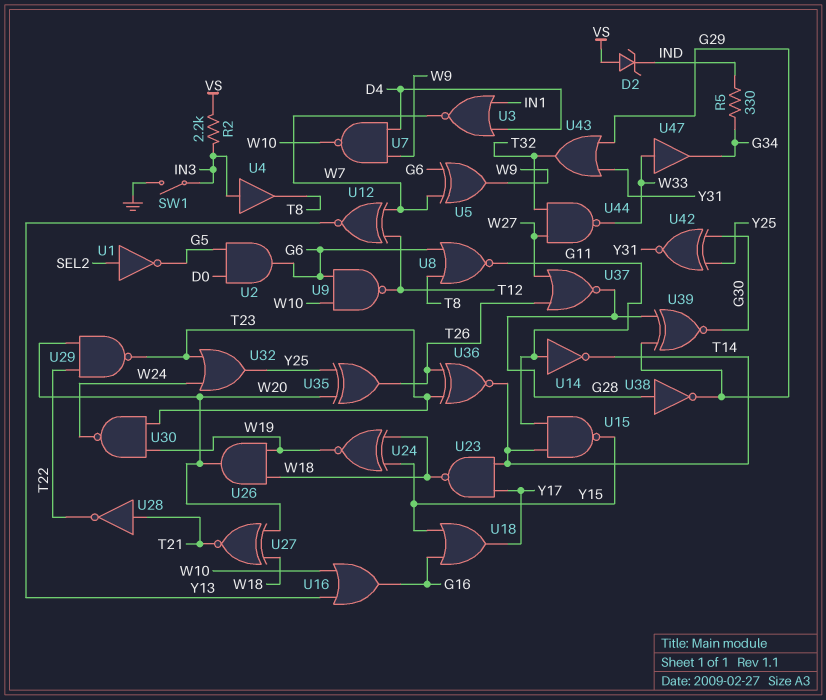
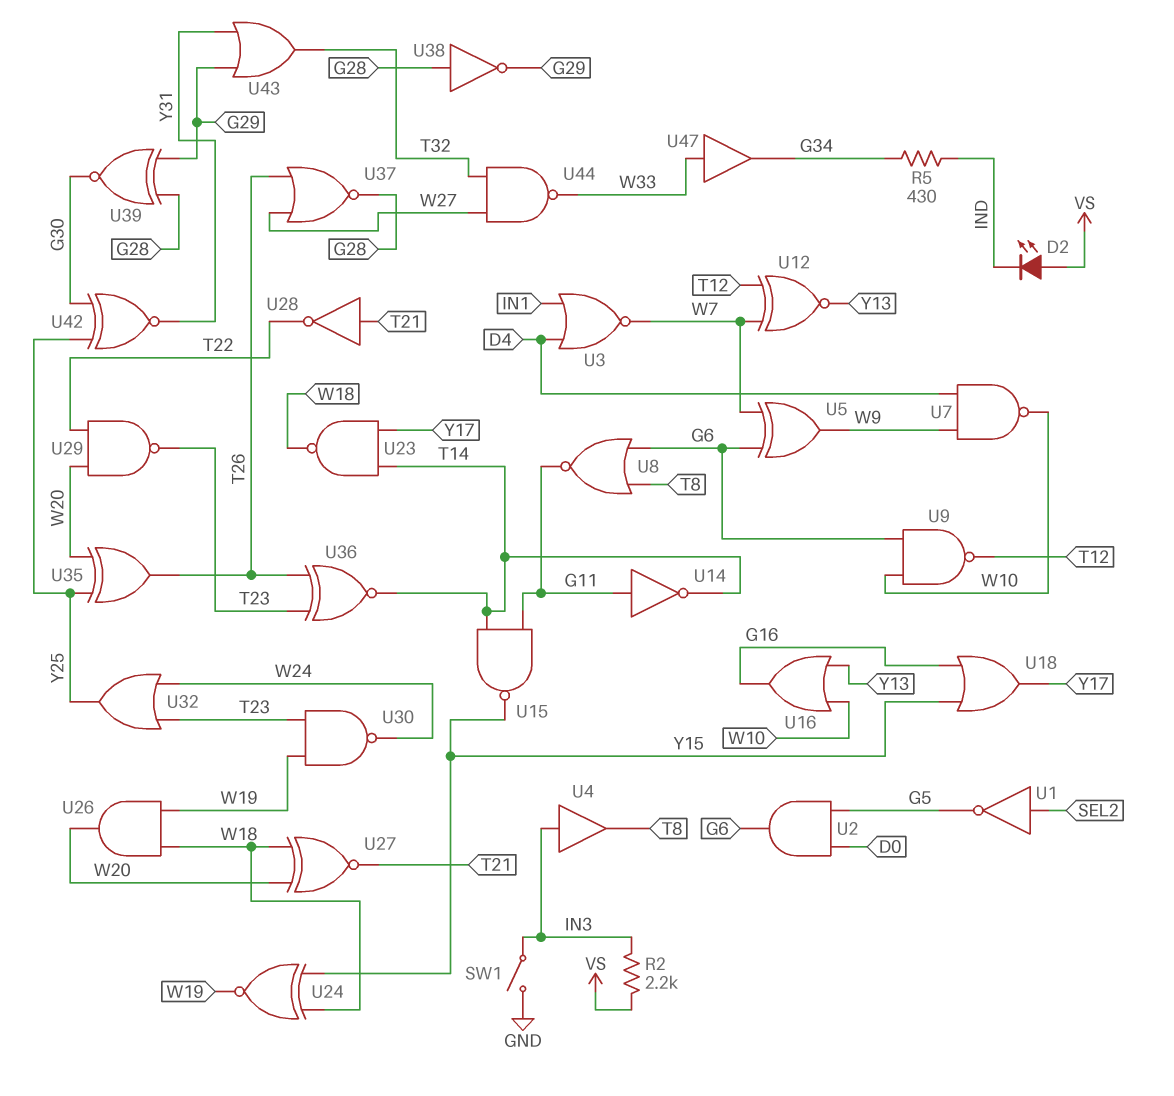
D2: zener (A VS, K IND) -> LED (A VS, K IND)
R5: 330 (G34, IND) -> 430 (G34, IND)

